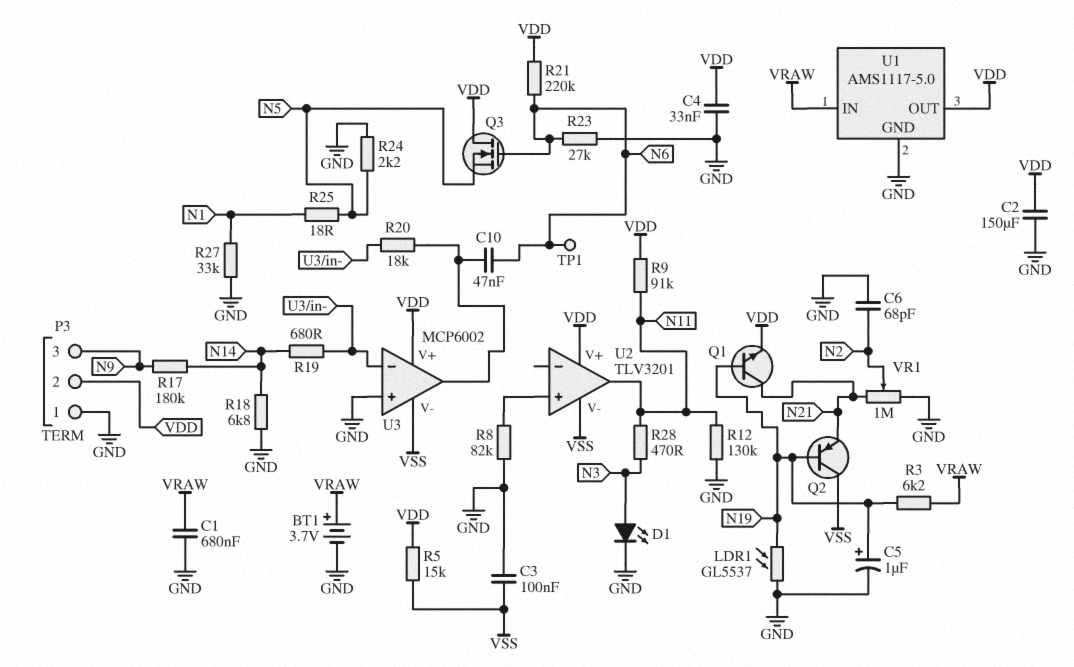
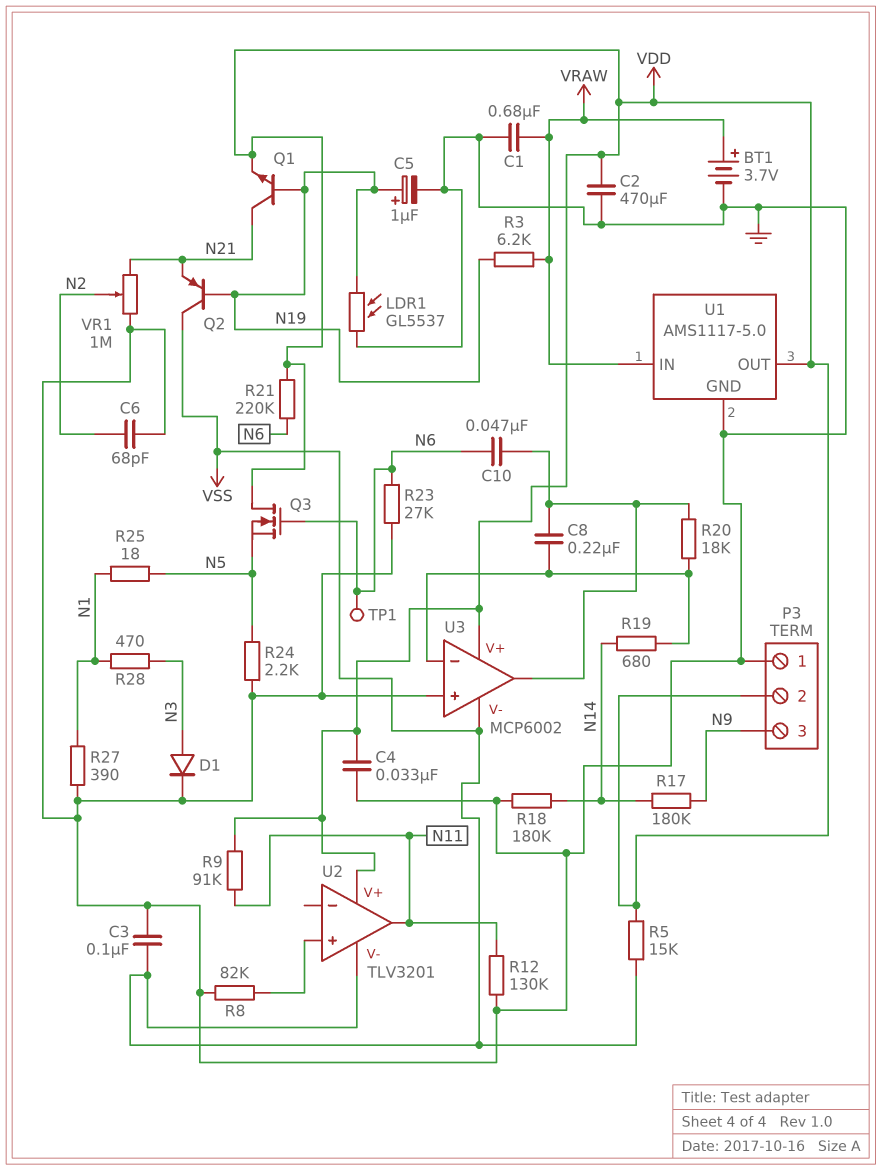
C2: 150uF (GND, VDD) -> 470uF (GND, VDD)
C8: none -> 220nF (U3/in-, U3/out)
D1: LED (A N3, K GND) -> diode (A N3, K GND)
R18: 6.8k (GND, N14) -> 180k (GND, N14)
R27: 33k (GND, N1) -> 390 (GND, N1)
R28: 470 (N3, N11) -> 470 (N1, N3)

